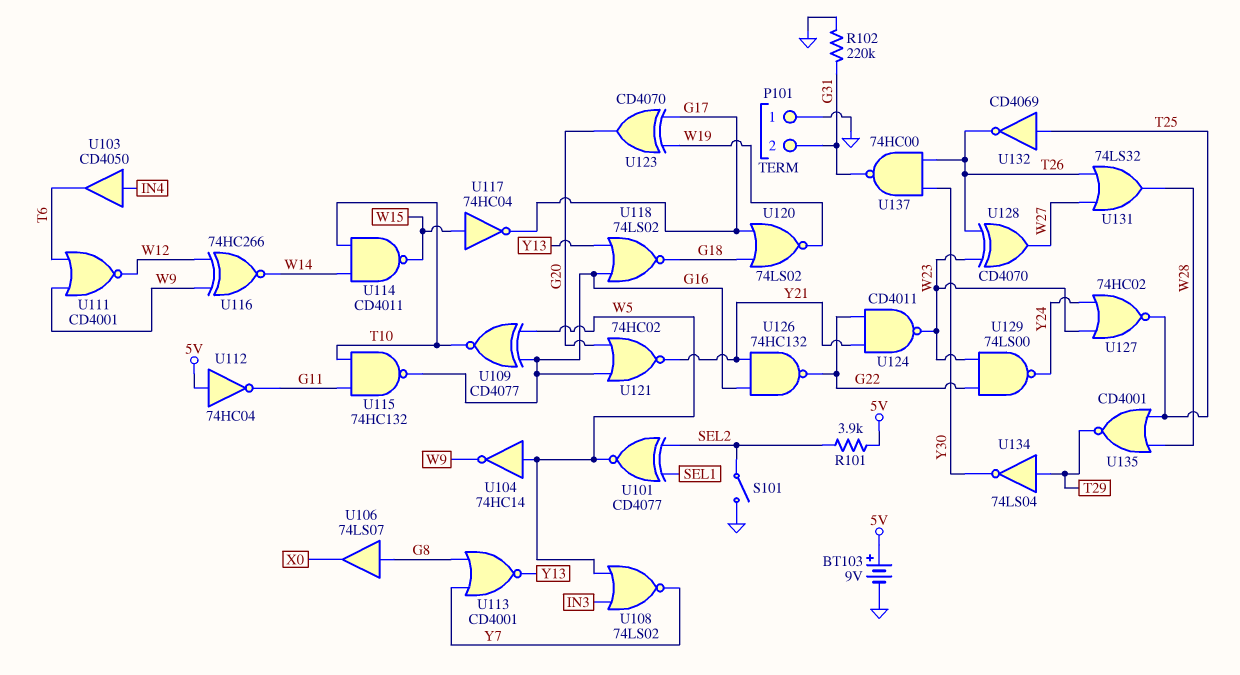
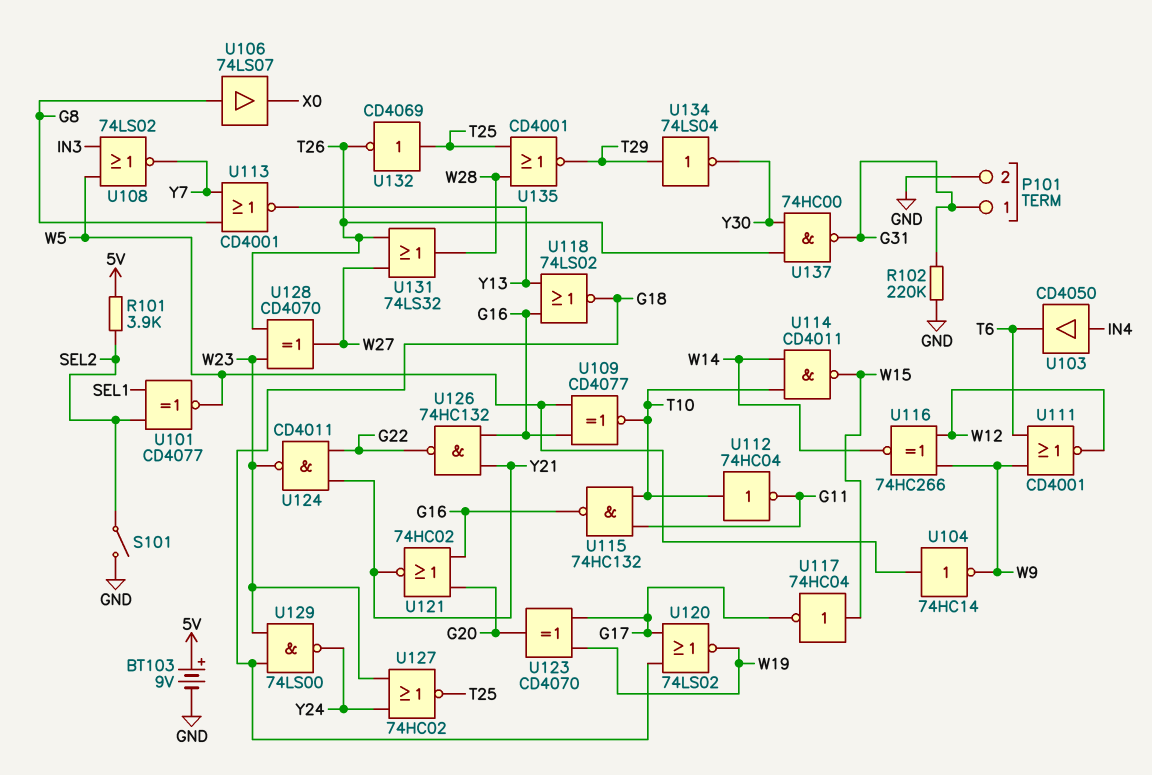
P101 pin 1: GND -> G31
P101 pin 2: G31 -> GND
U112: NOT 74HC04 (in 5V, out G11) -> NOT 74HC04 (in T10, out G11)
U129: NAND 74LS00 (in G22, in W23, out Y24) -> NAND 74LS00 (in G18, in W23, out Y24)

